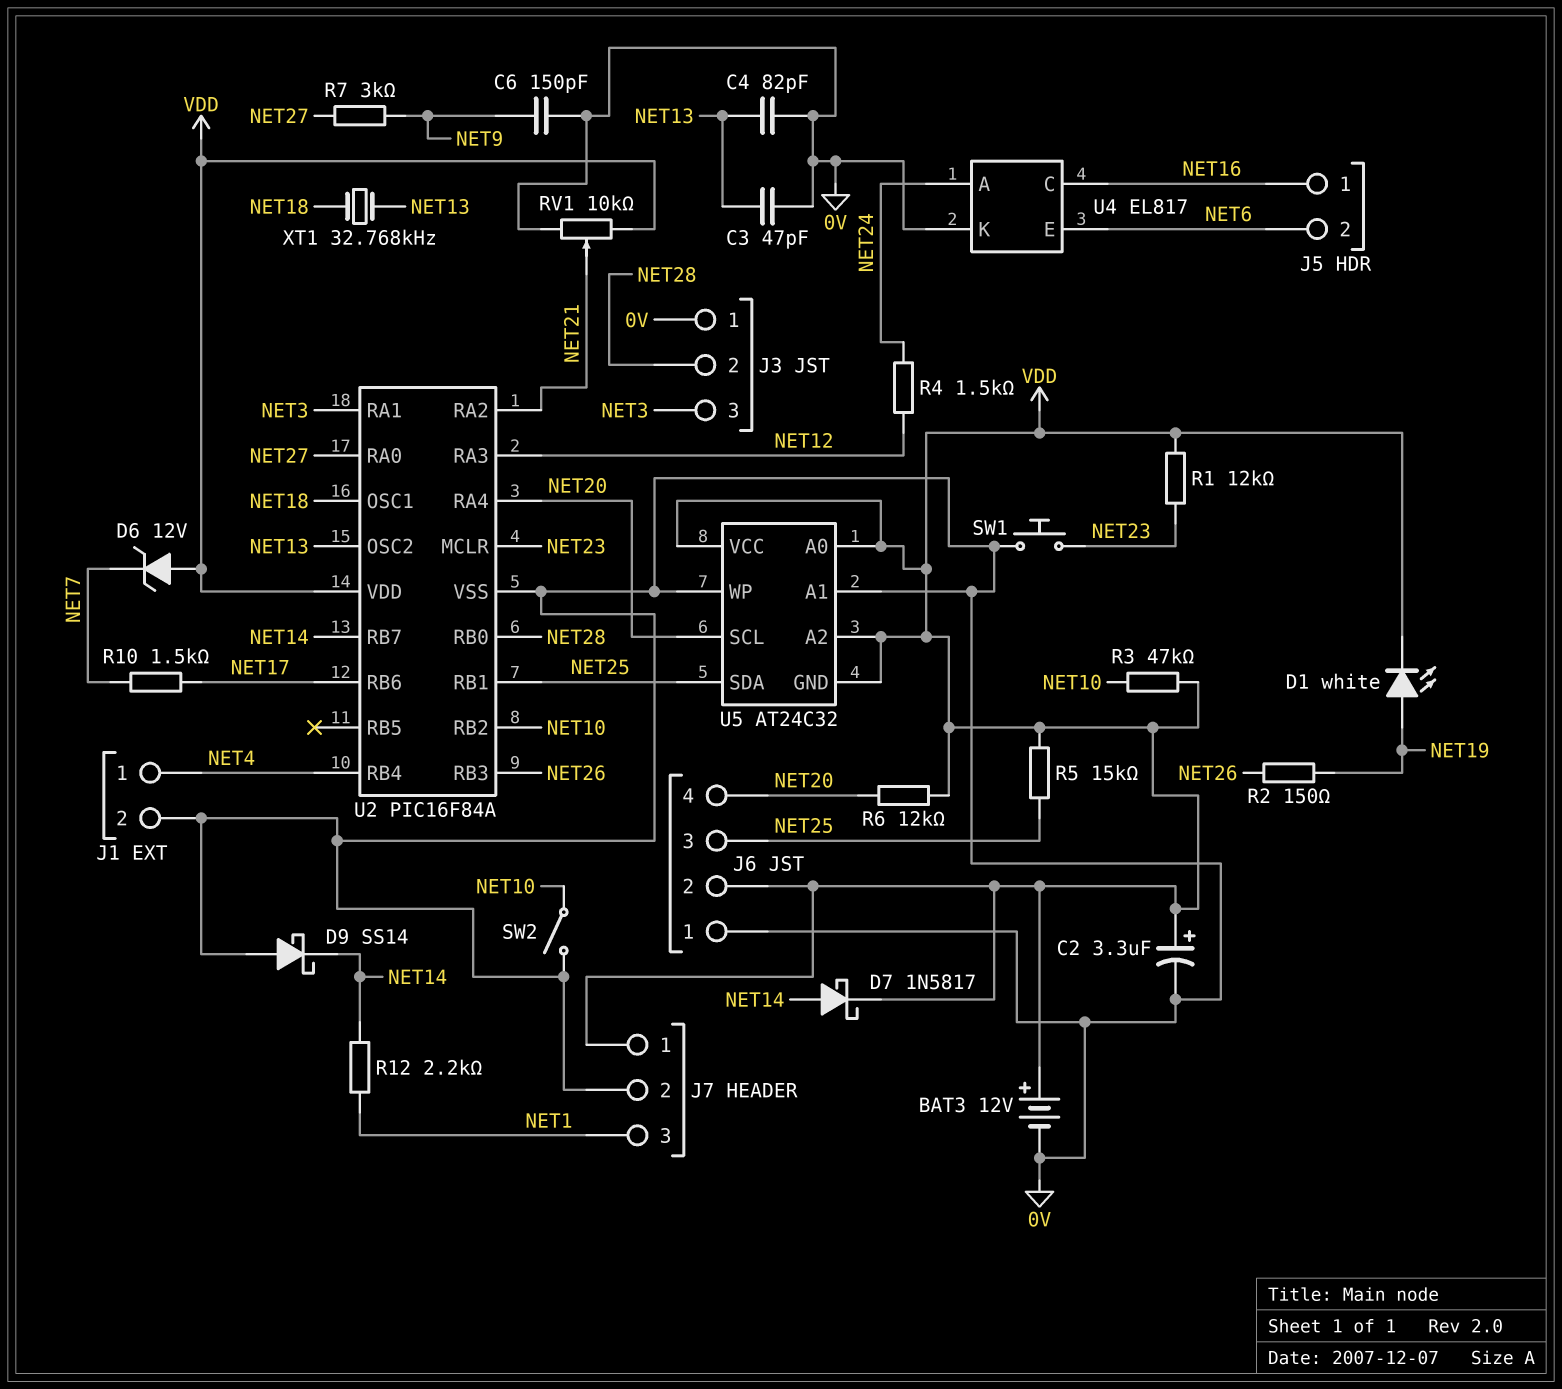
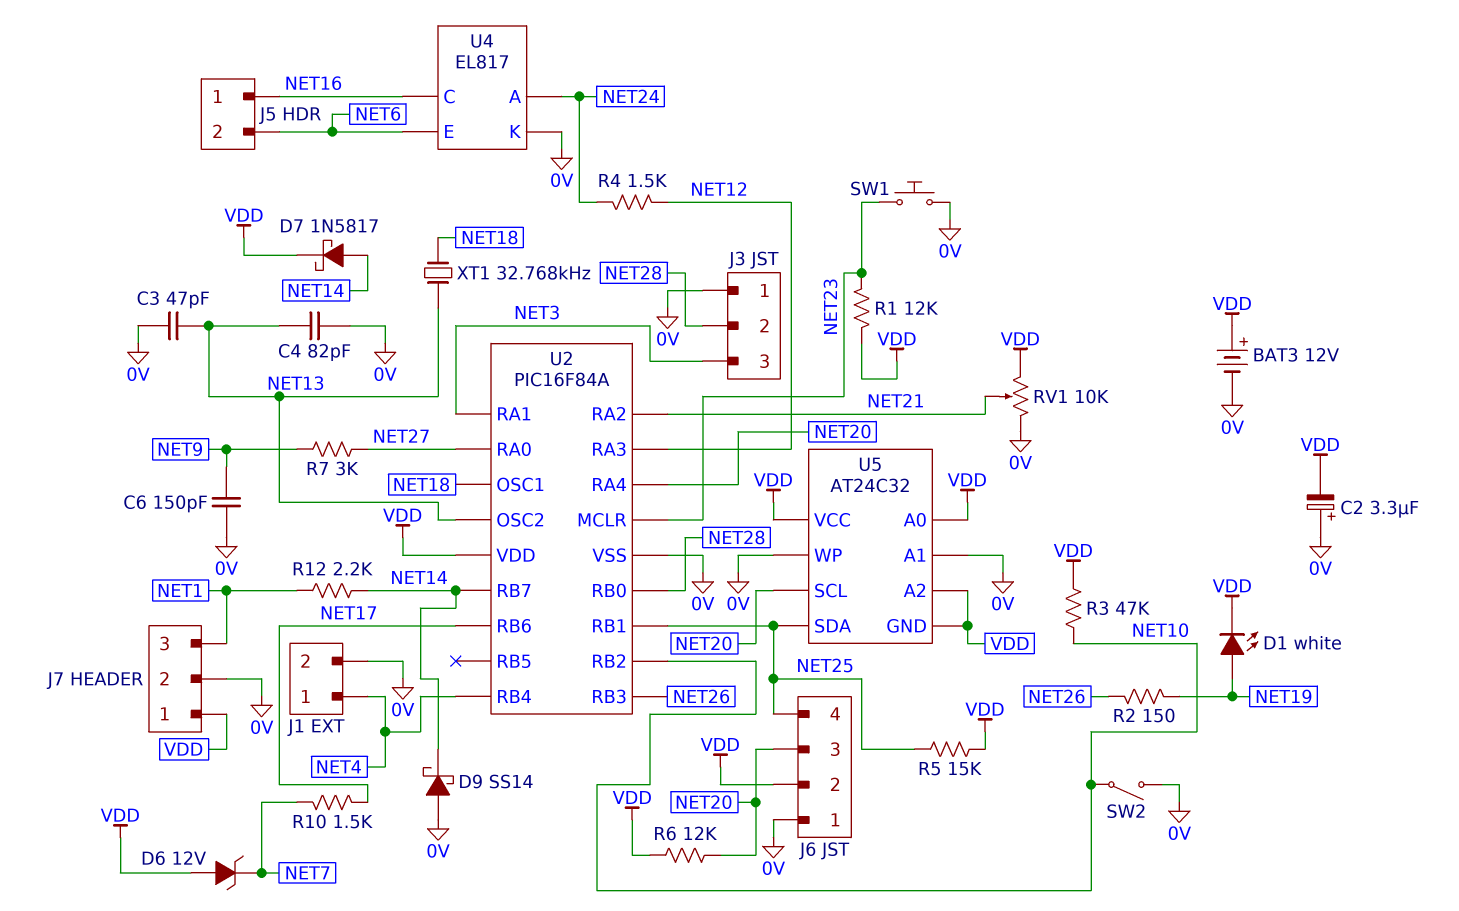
C2: 3.3uF (plus VDD, minus 0V) -> 3.3uF (plus 0V, minus VDD)
J6 pin 3: NET25 -> NET20
J6 pin 4: NET20 -> NET25

